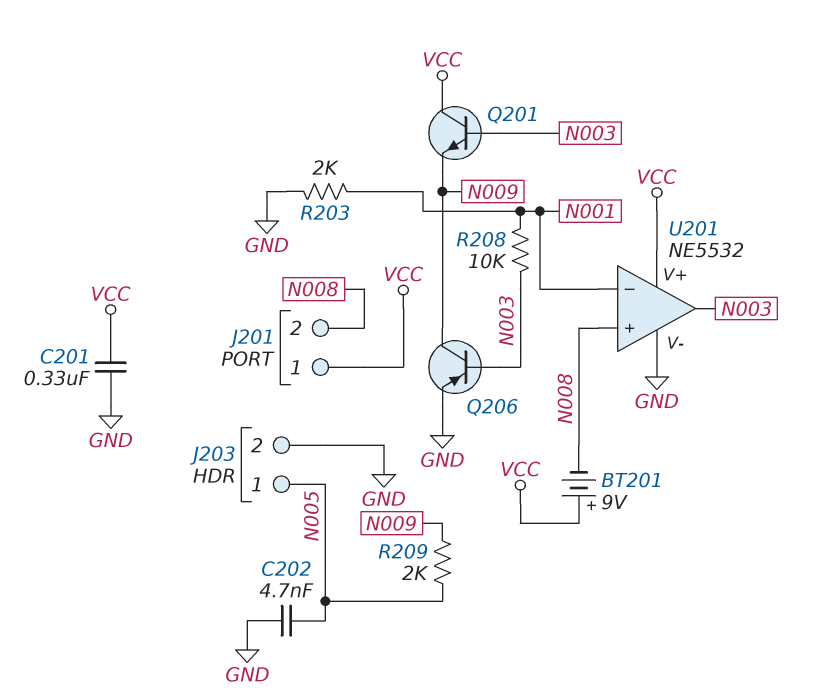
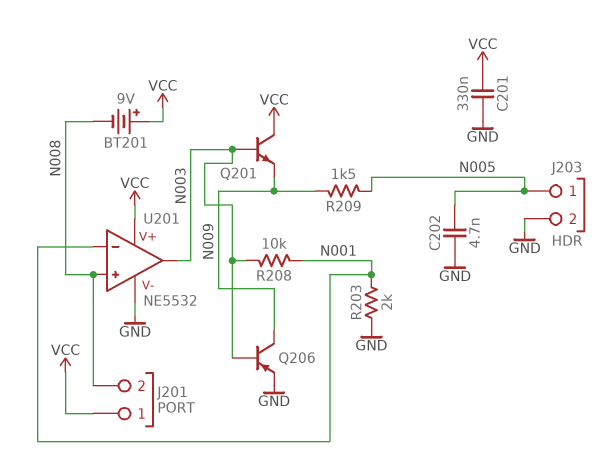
R209: 2k (N005, N009) -> 1.5k (N005, N009)

